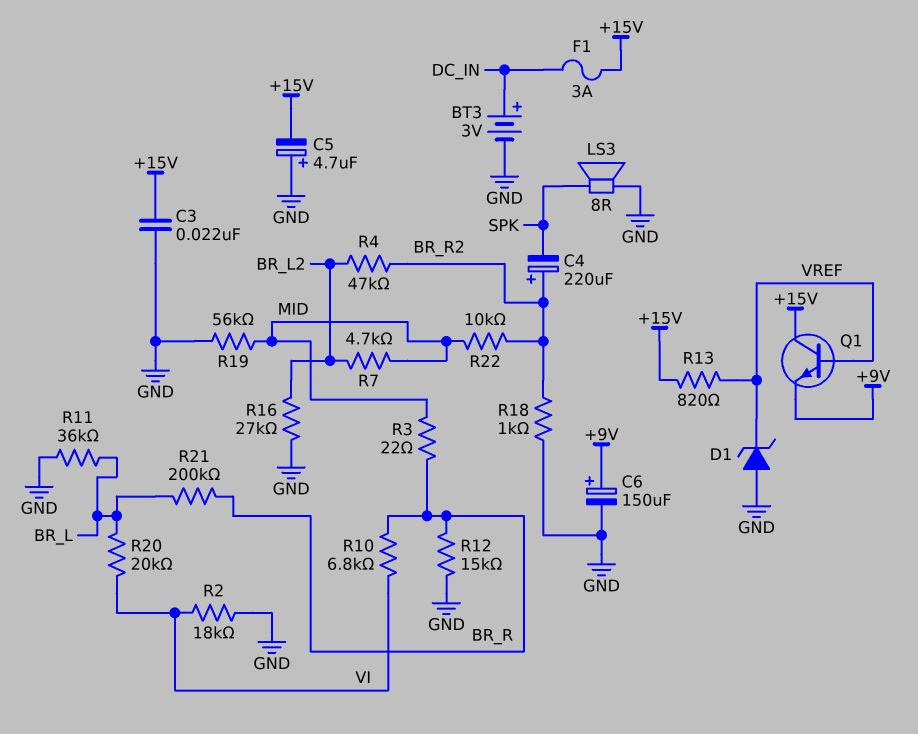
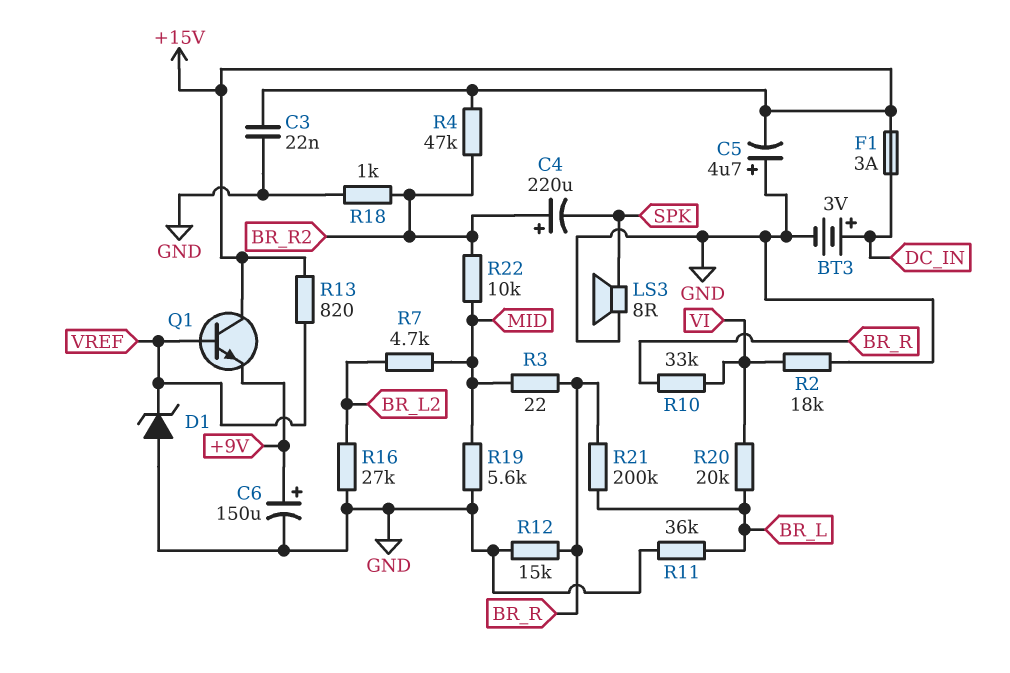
R4: 47k (BR_L2, BR_R2) -> 47k (+15V, BR_R2)
R10: 6.8k (BR_R, VI) -> 33k (BR_R, VI)
R19: 56k (GND, MID) -> 5.6k (GND, MID)

